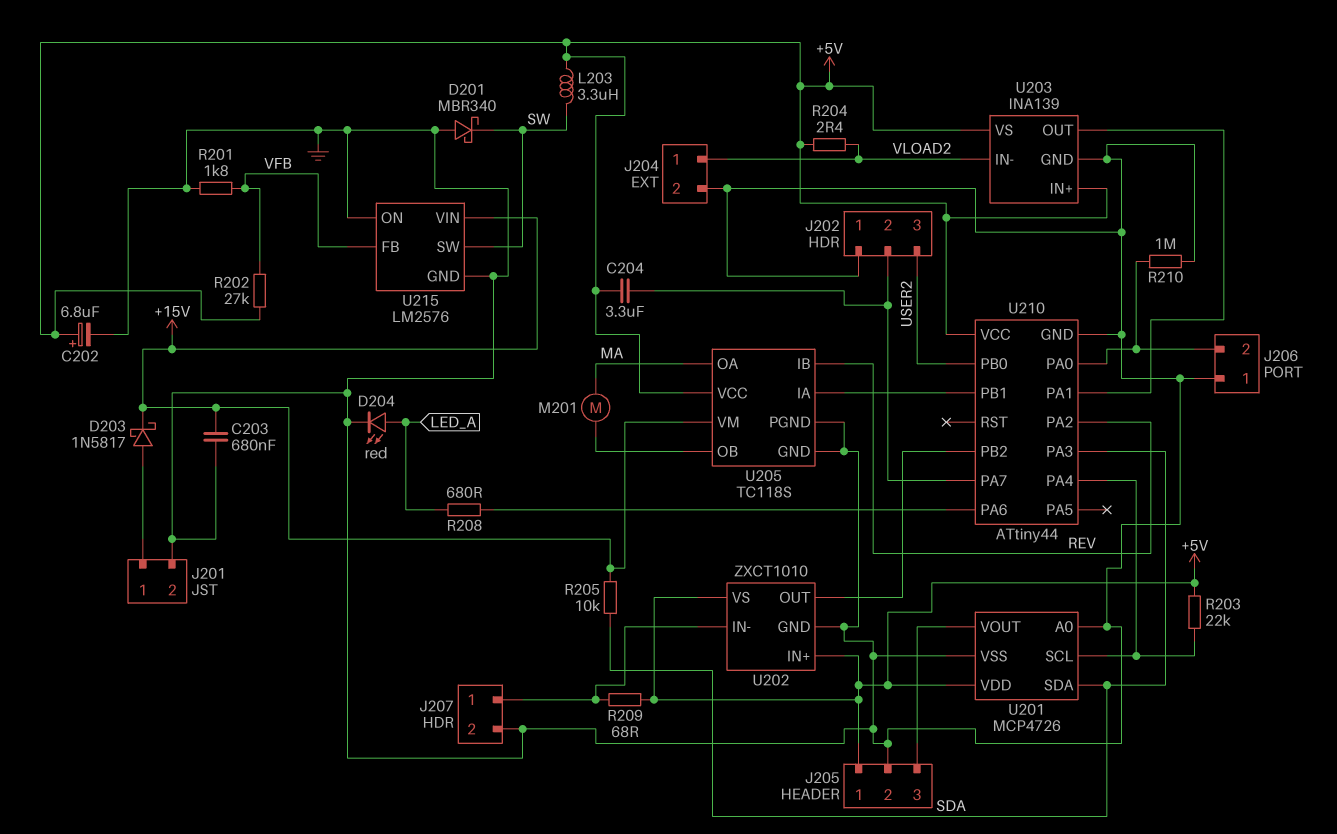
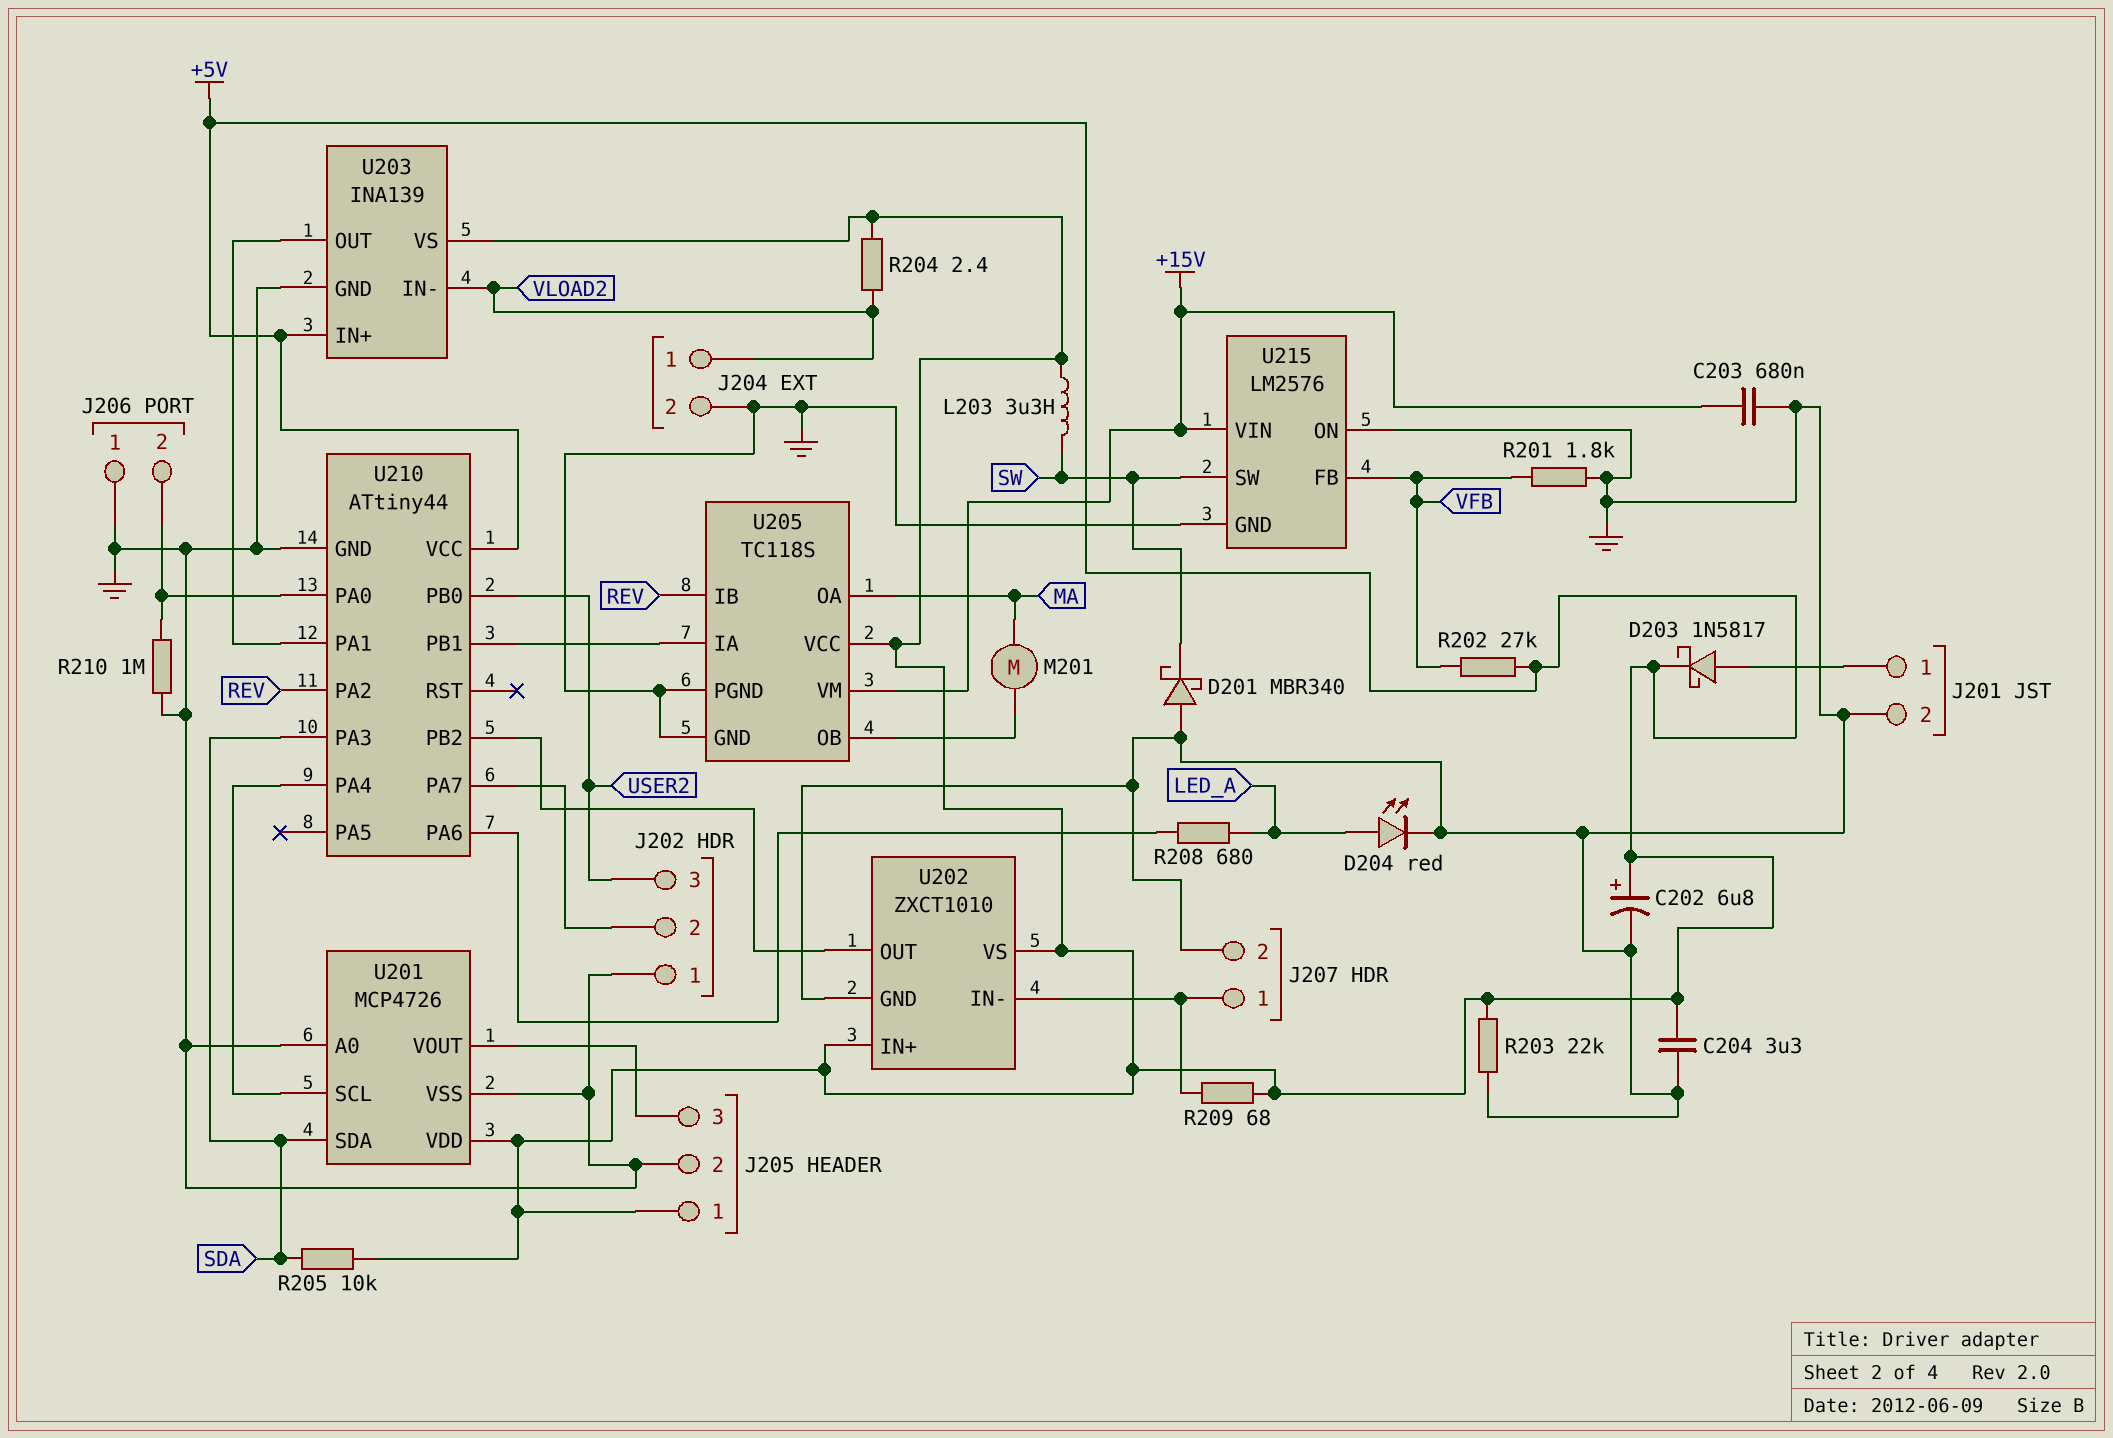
C204: 3.3uF (+5V, J202/2) -> 3.3uF (+5V, GND)
D203: schottky 1N5817 (A J201/1, K +15V) -> schottky 1N5817 (A J201/1, K +5V)
R203: 22k (+5V, U201/SCL) -> 22k (+5V, GND)
R205: 10k (+15V, SDA) -> 10k (+5V, SDA)

